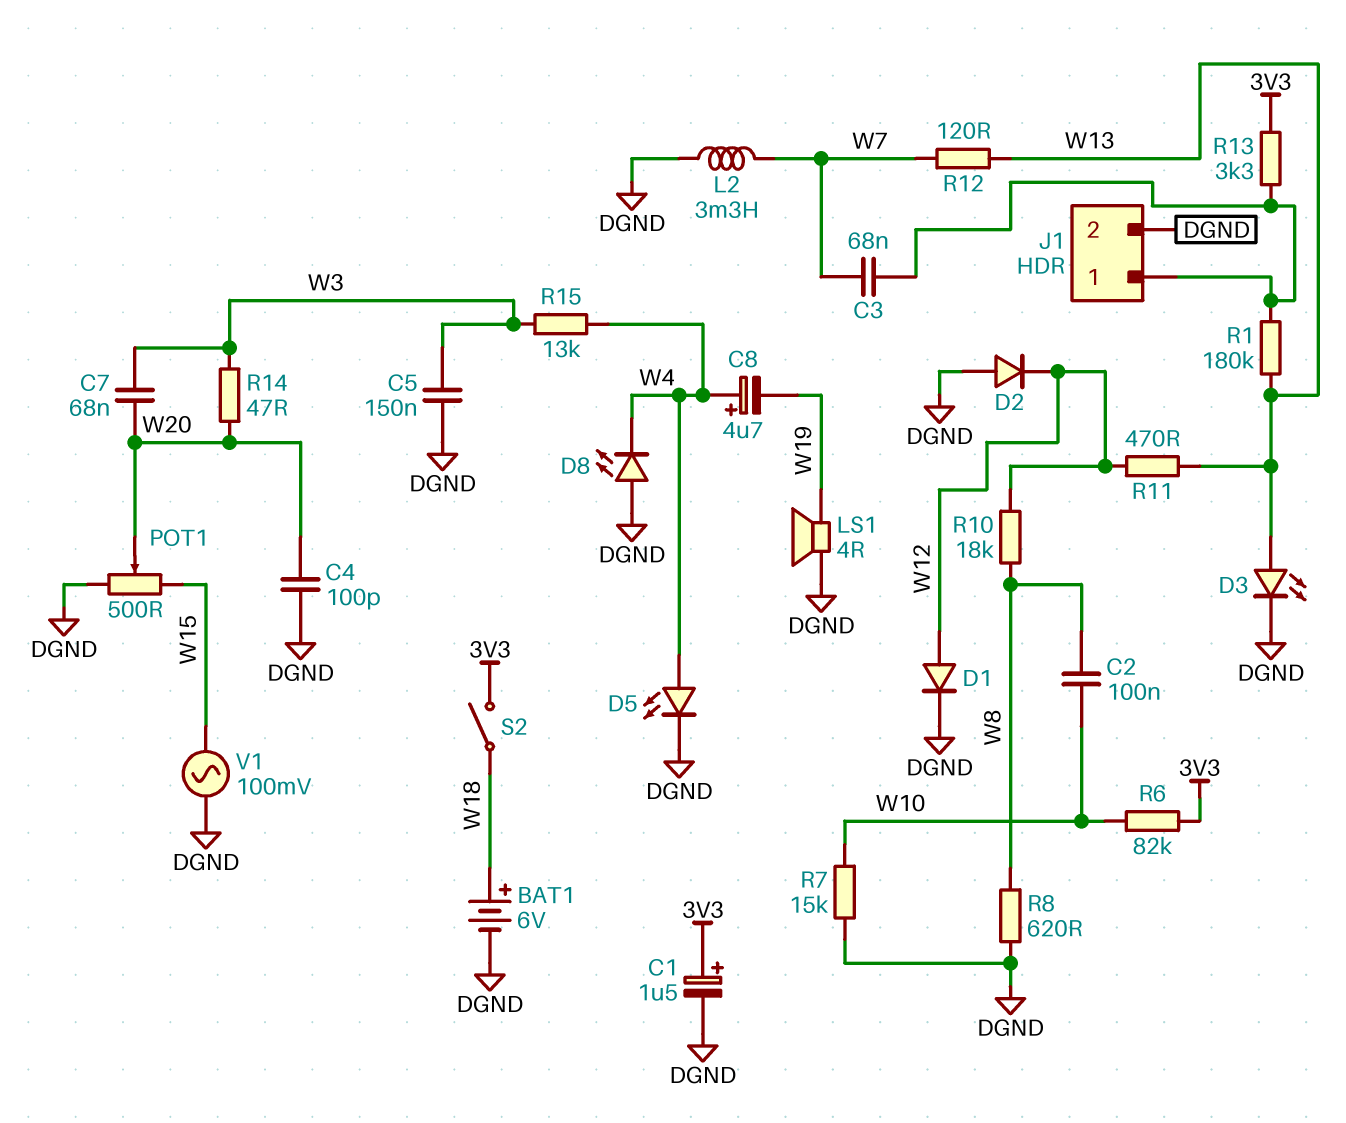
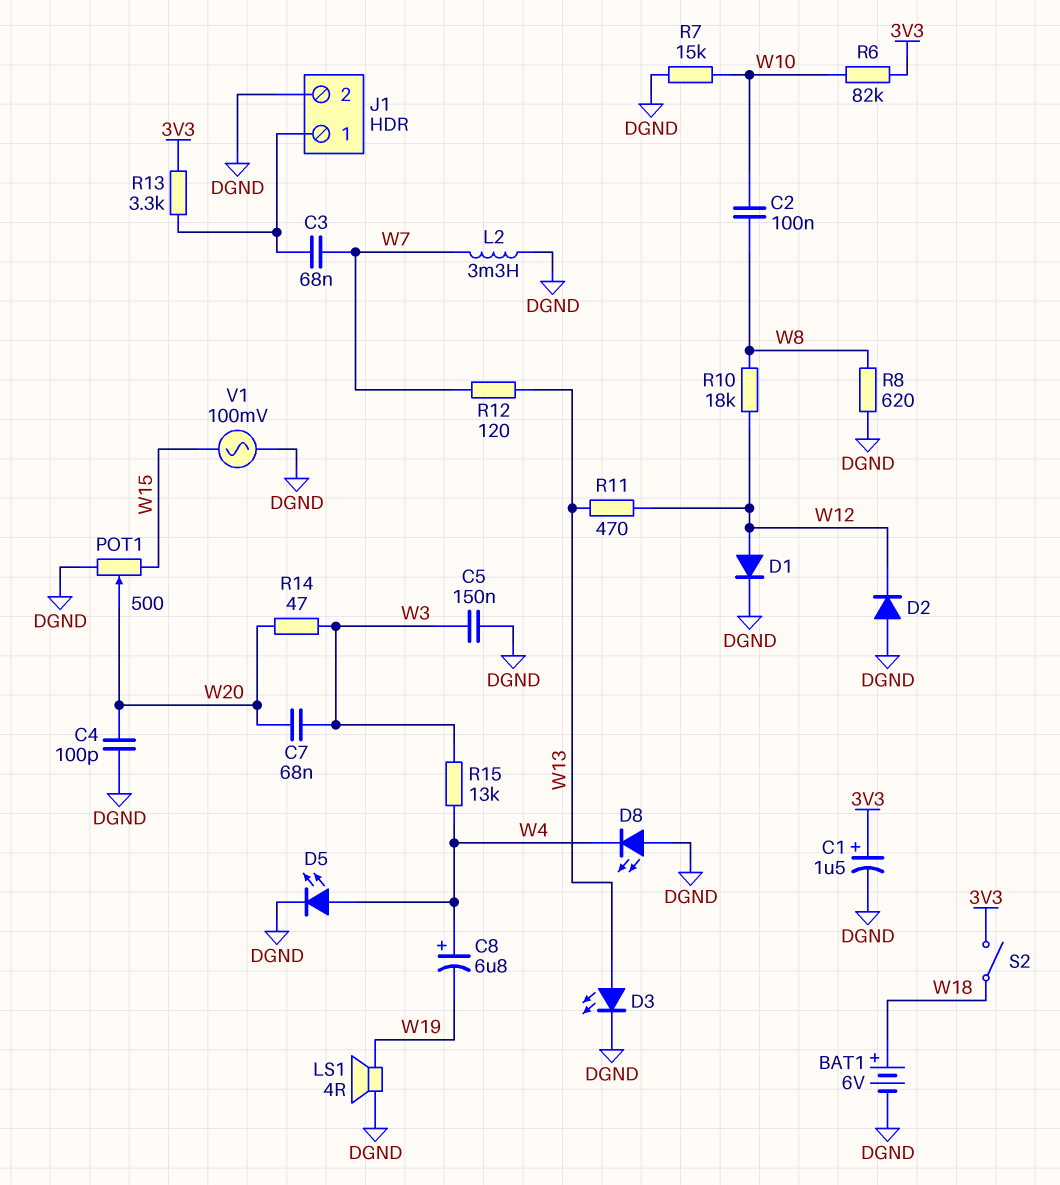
C8: 4.7uF (plus W4, minus W19) -> 6.8uF (plus W4, minus W19)
R1: 180k (J1/1, W13) -> none

